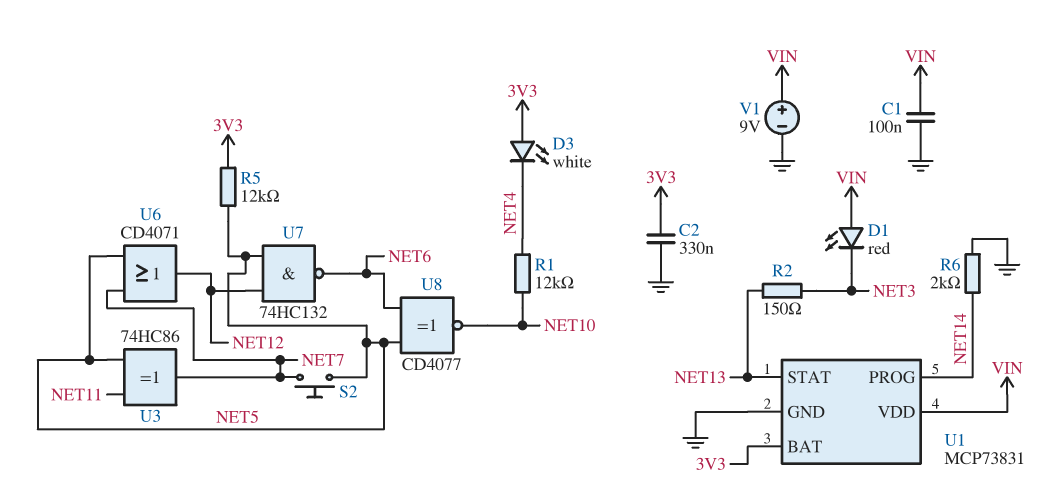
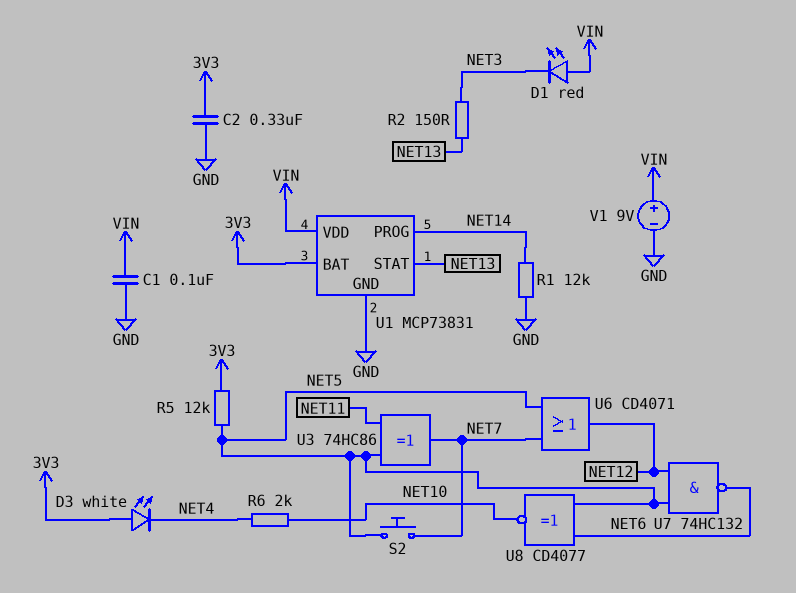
R1: 12k (NET4, NET10) -> 12k (GND, NET14)
R6: 2k (GND, NET14) -> 2k (NET4, NET10)

